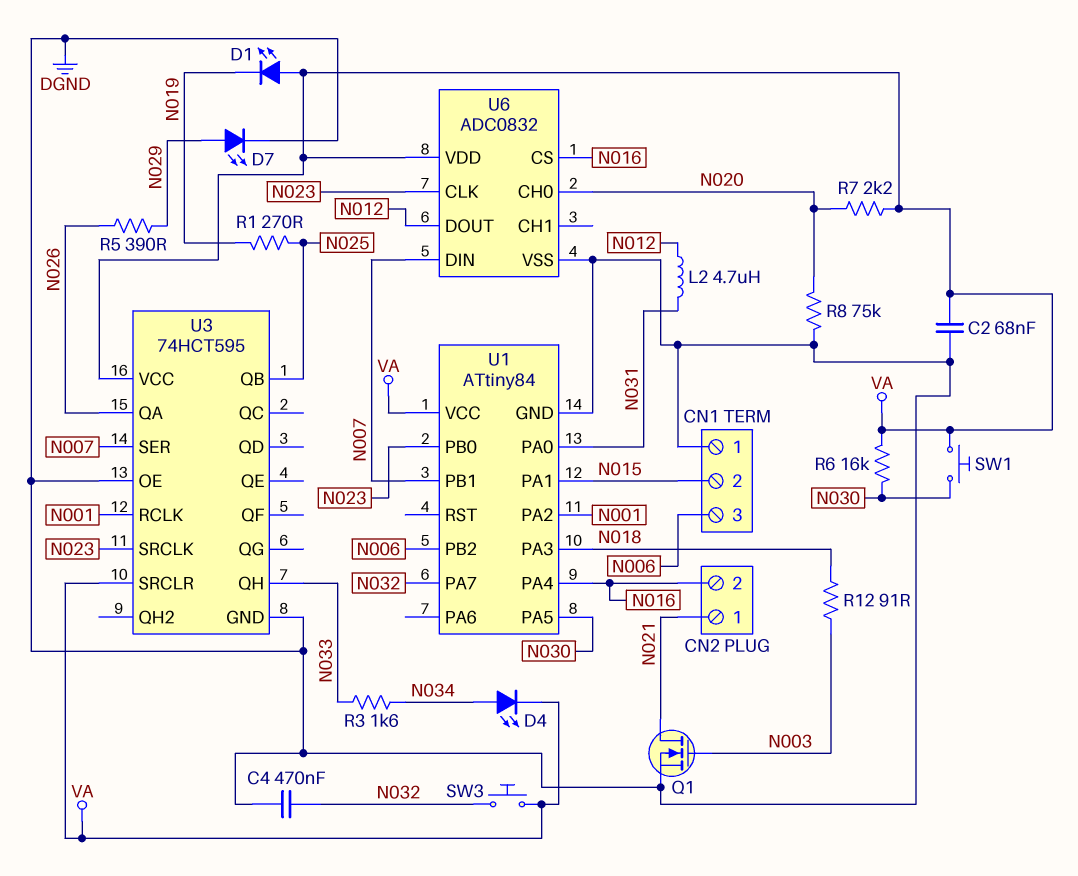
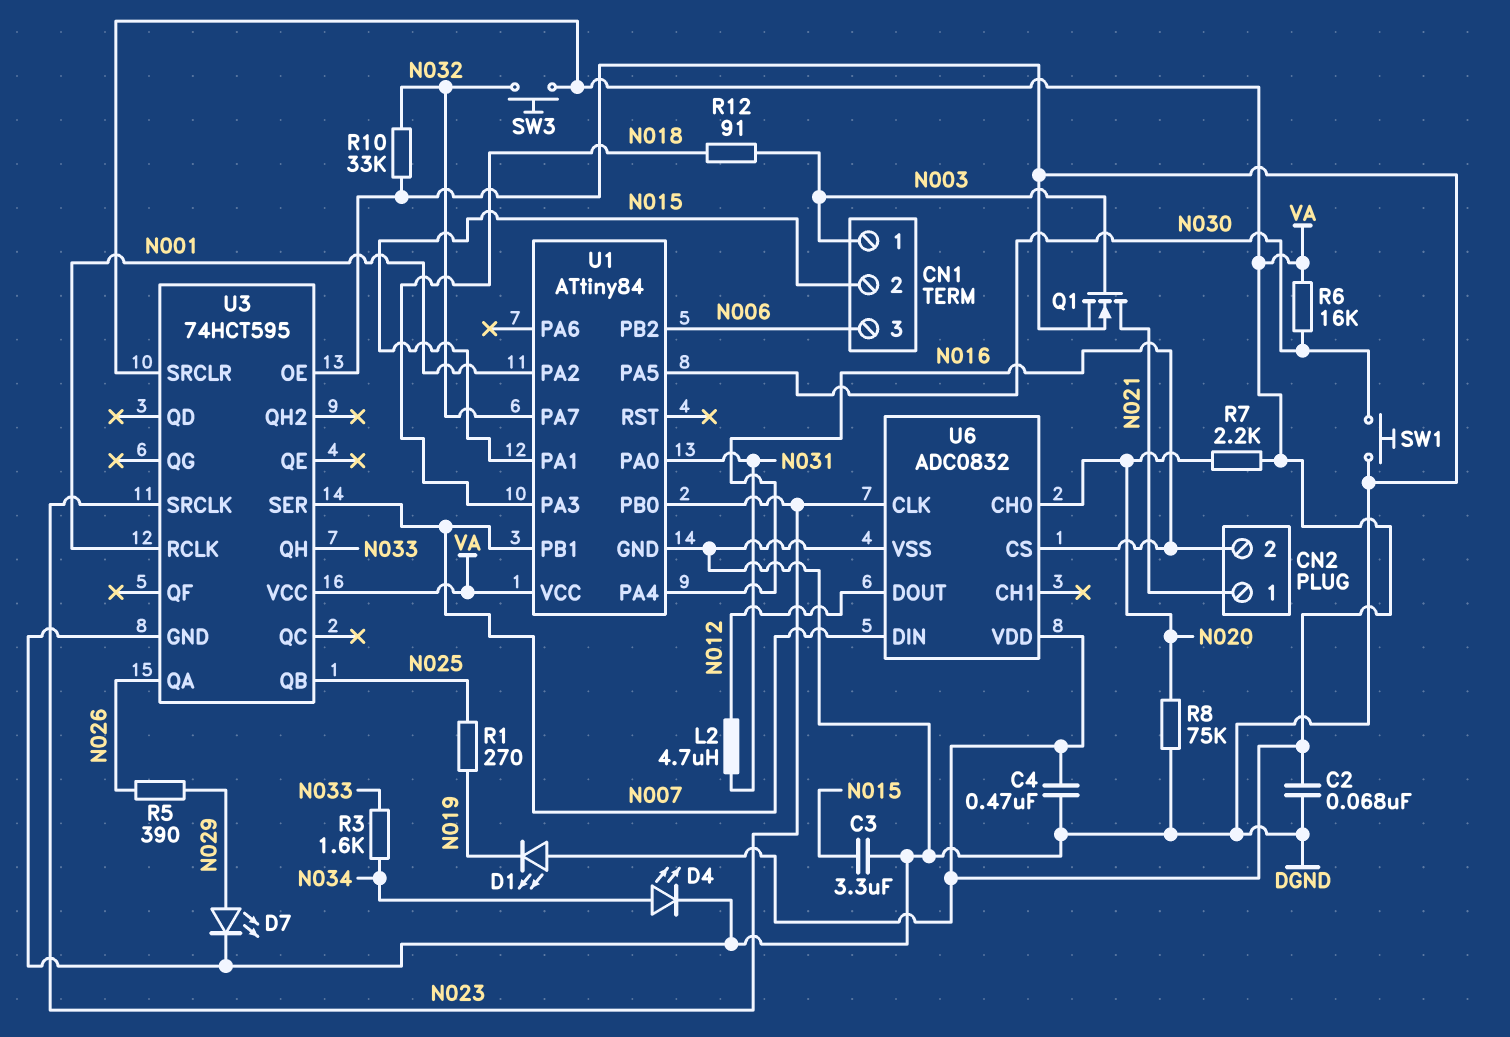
C3: none -> 3.3uF (DGND, N015)
C4: 470nF (DGND, N032) -> 470nF (DGND, VA)
CN1 pin 1: DGND -> N003
D4: LED (A N034, K VA) -> LED (A N034, K DGND)
R10: none -> 33k (DGND, N032)
SW1: button (N030, VA) -> button (DGND, N030)

